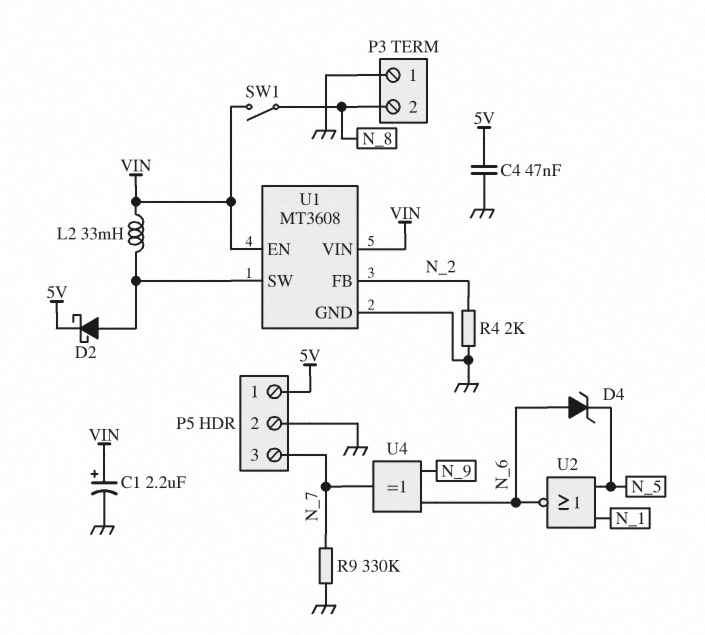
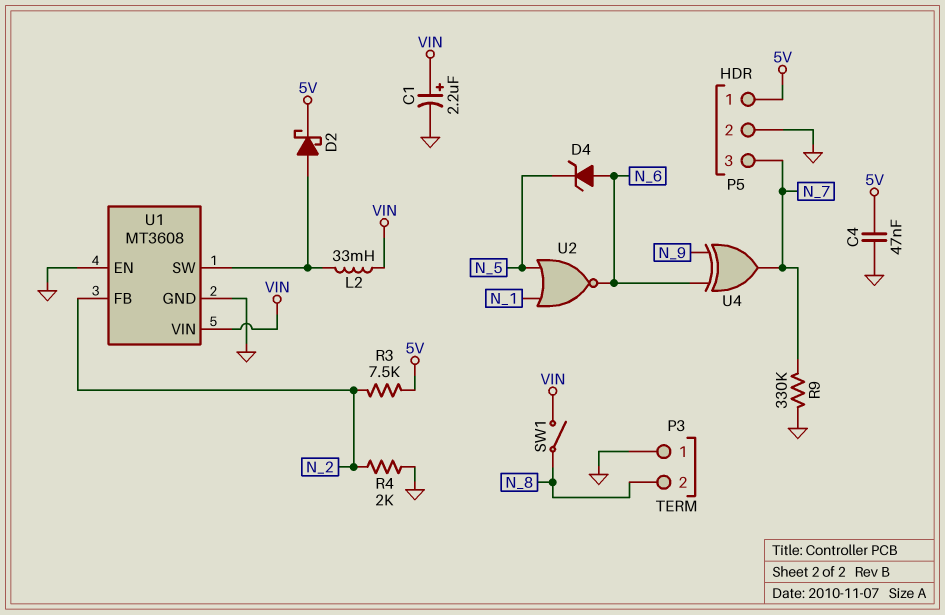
R3: none -> 7.5k (5V, N_2)
U1 pin EN: VIN -> GND

